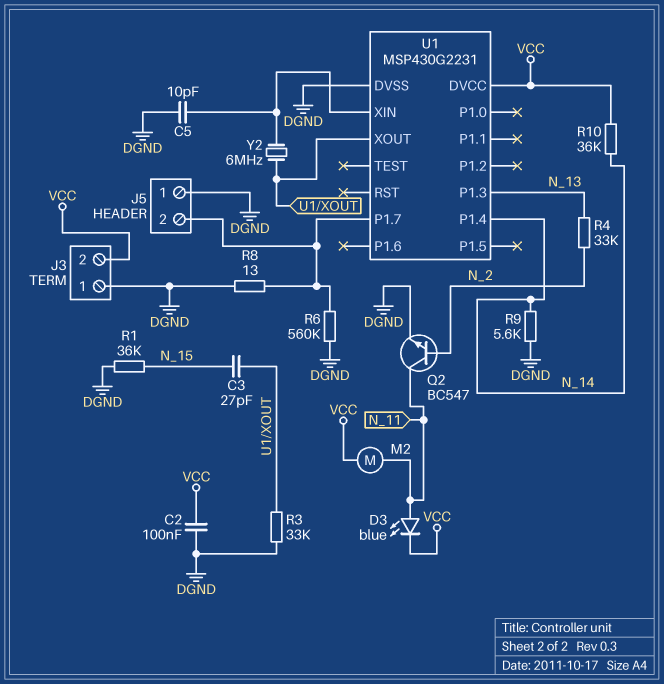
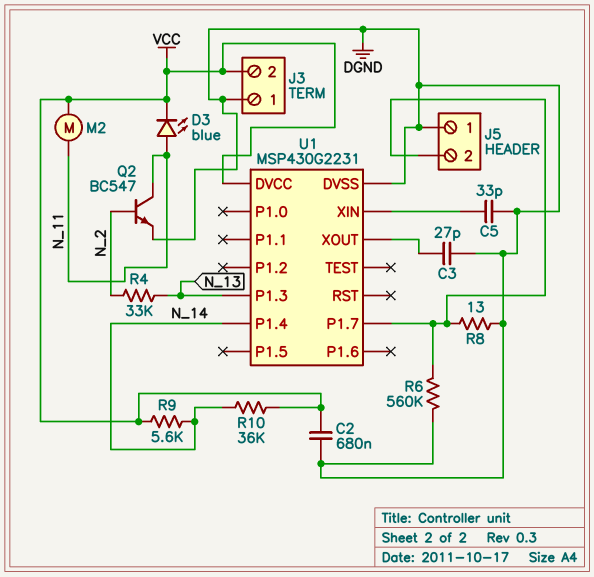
C2: 100nF (DGND, VCC) -> 680nF (DGND, VCC)
C3: 27pF (N_15, U1/XOUT) -> 27pF (DGND, U1/XOUT)
C5: 10pF (DGND, U1/XIN) -> 33pF (DGND, U1/XIN)
R1: 36k (DGND, N_15) -> none
R3: 33k (DGND, U1/XOUT) -> none
R9: 5.6k (DGND, N_14) -> 5.6k (N_14, VCC)
Y2: 6MHz (U1/XIN, U1/XOUT) -> none

